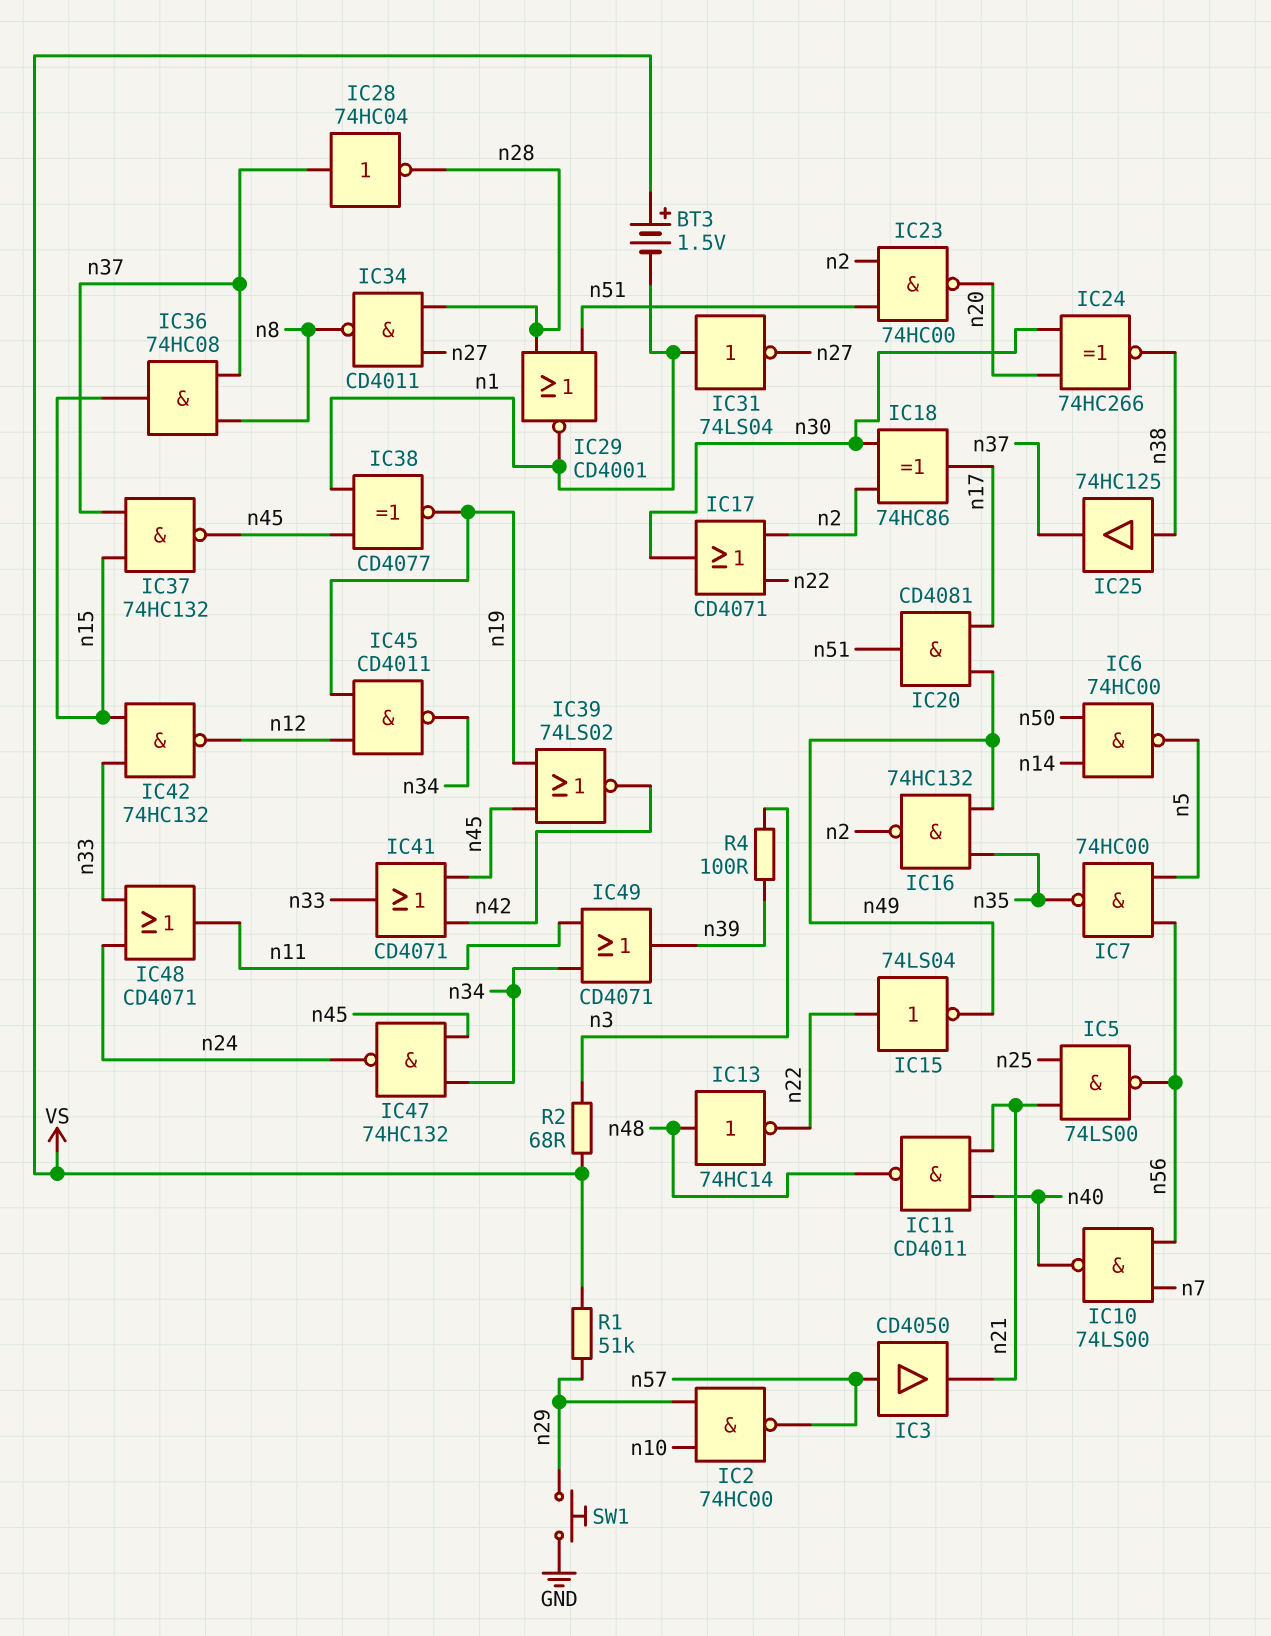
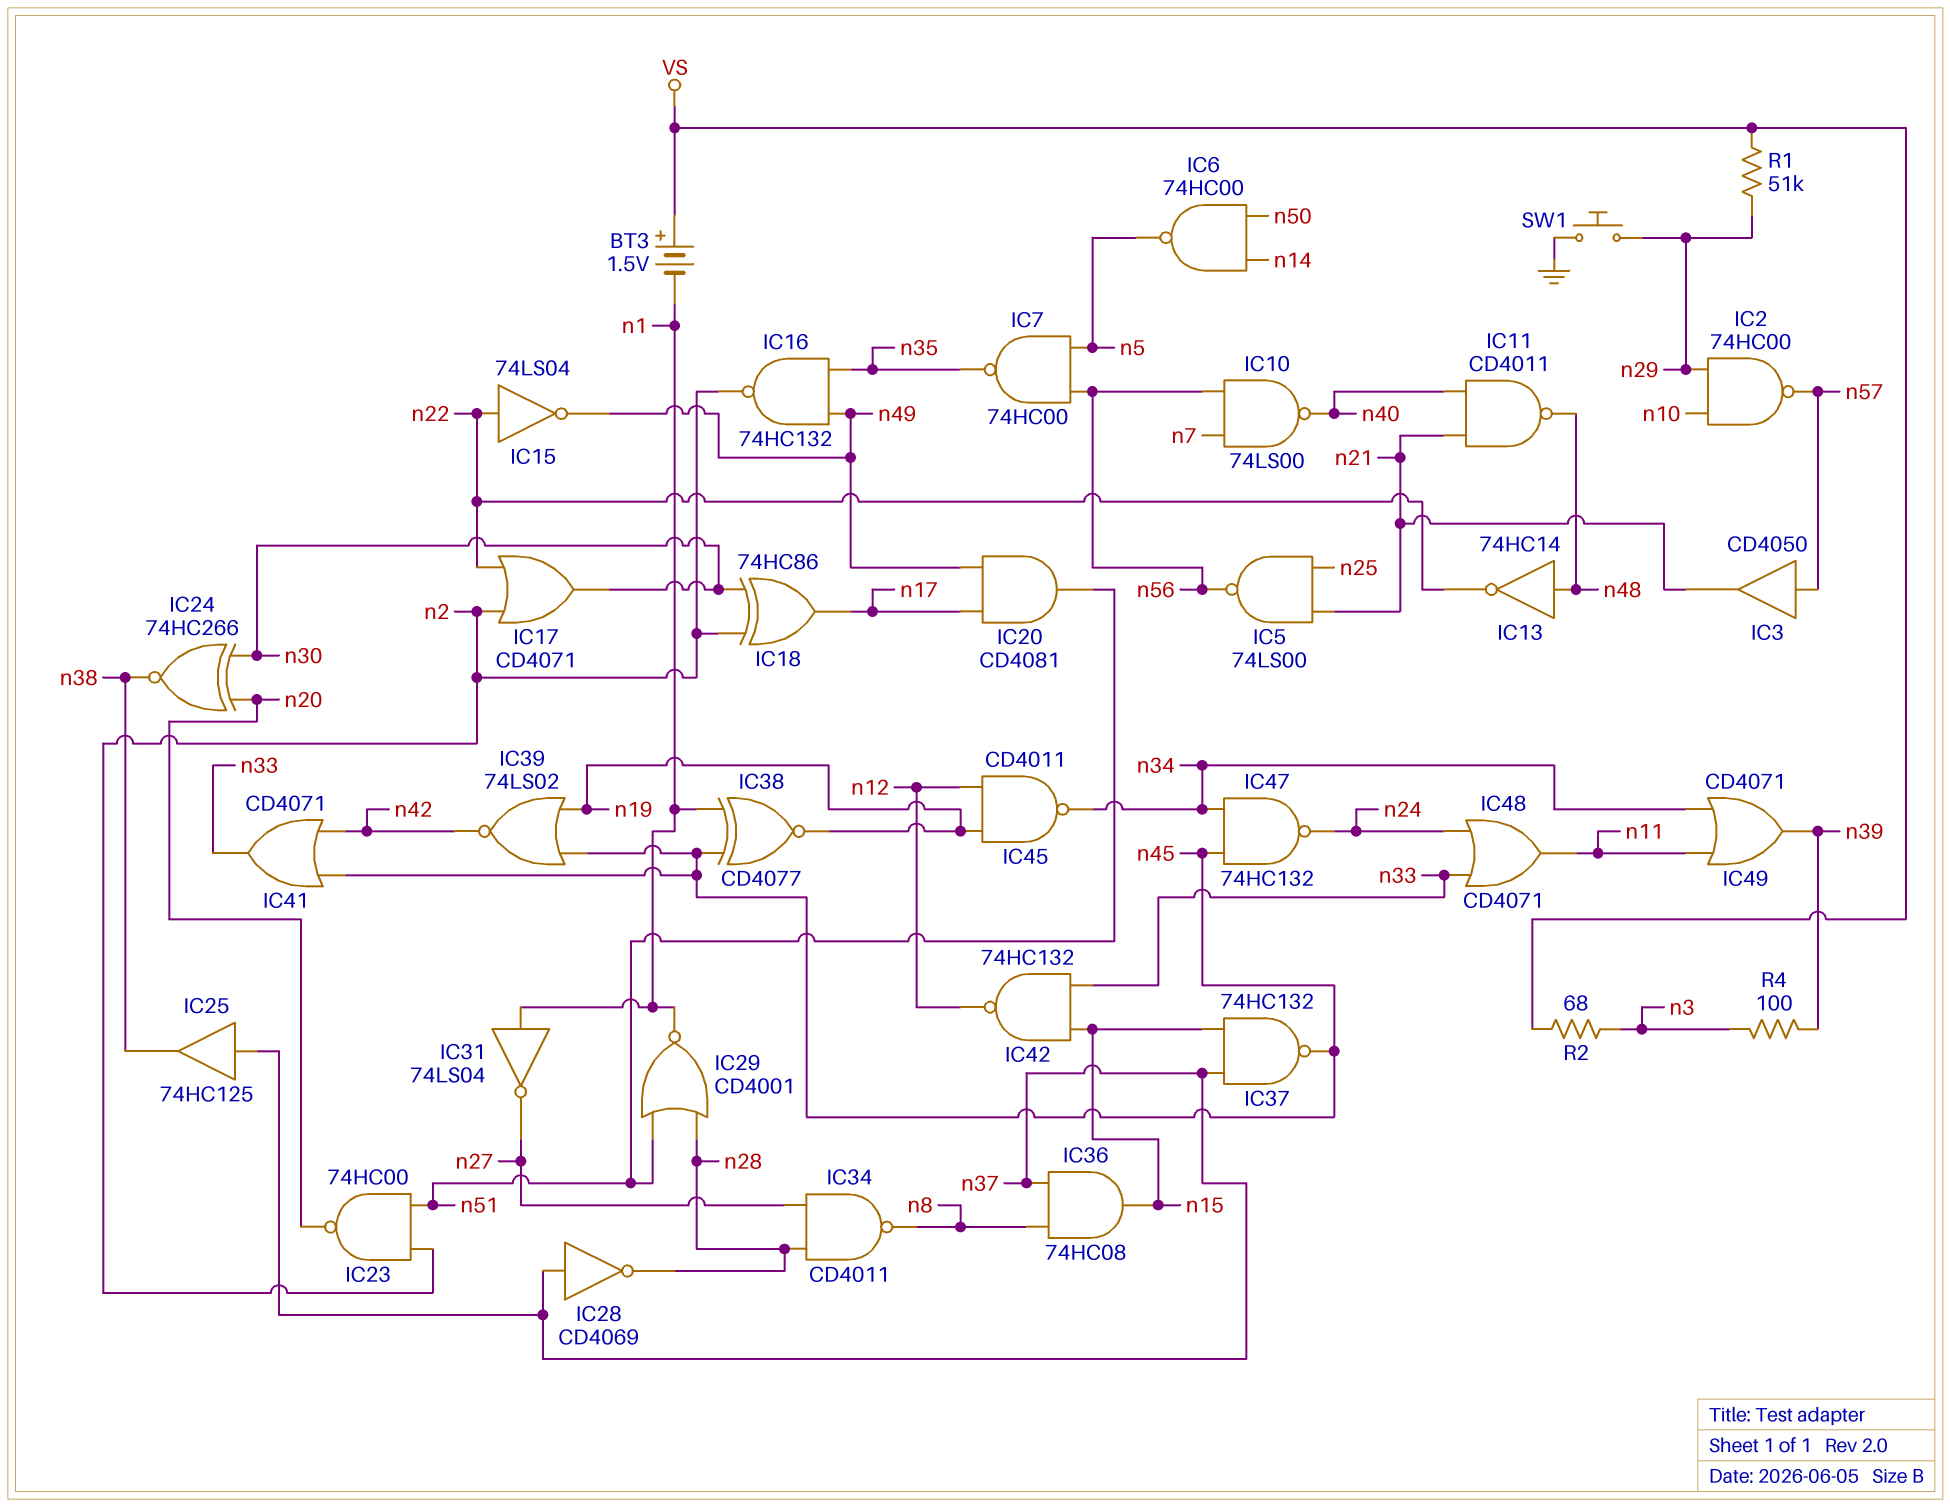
IC25: buffer 74HC125 (in n38, out n37) -> buffer 74HC125 (in n37, out n38)
IC28: NOT 74HC04 (in n37, out n28) -> NOT CD4069 (in n37, out n28)

